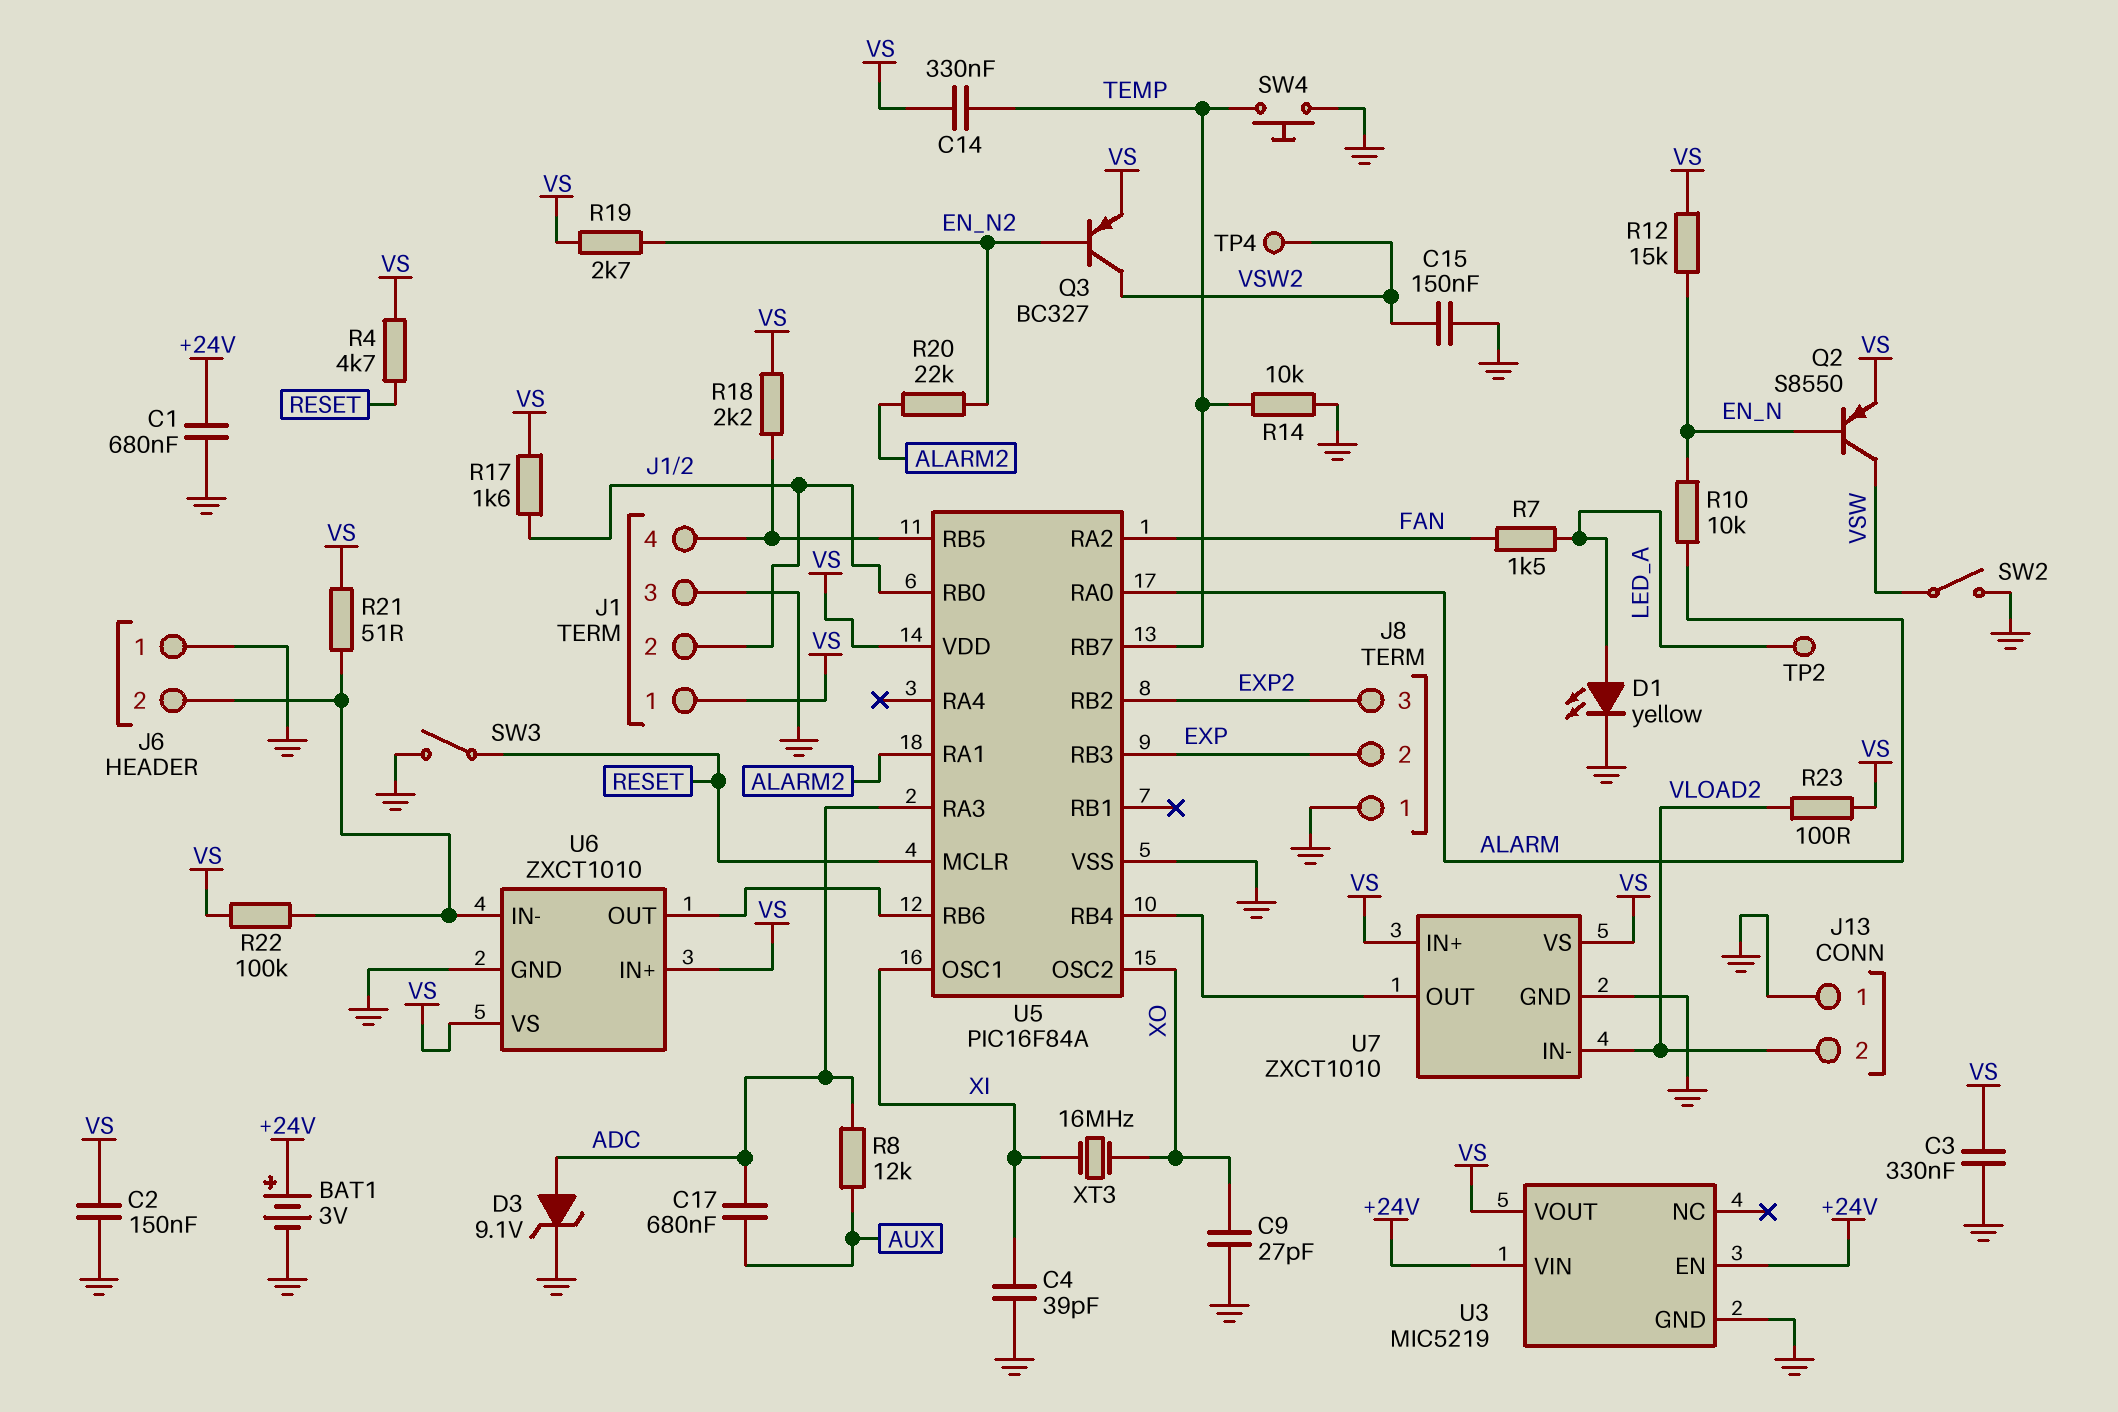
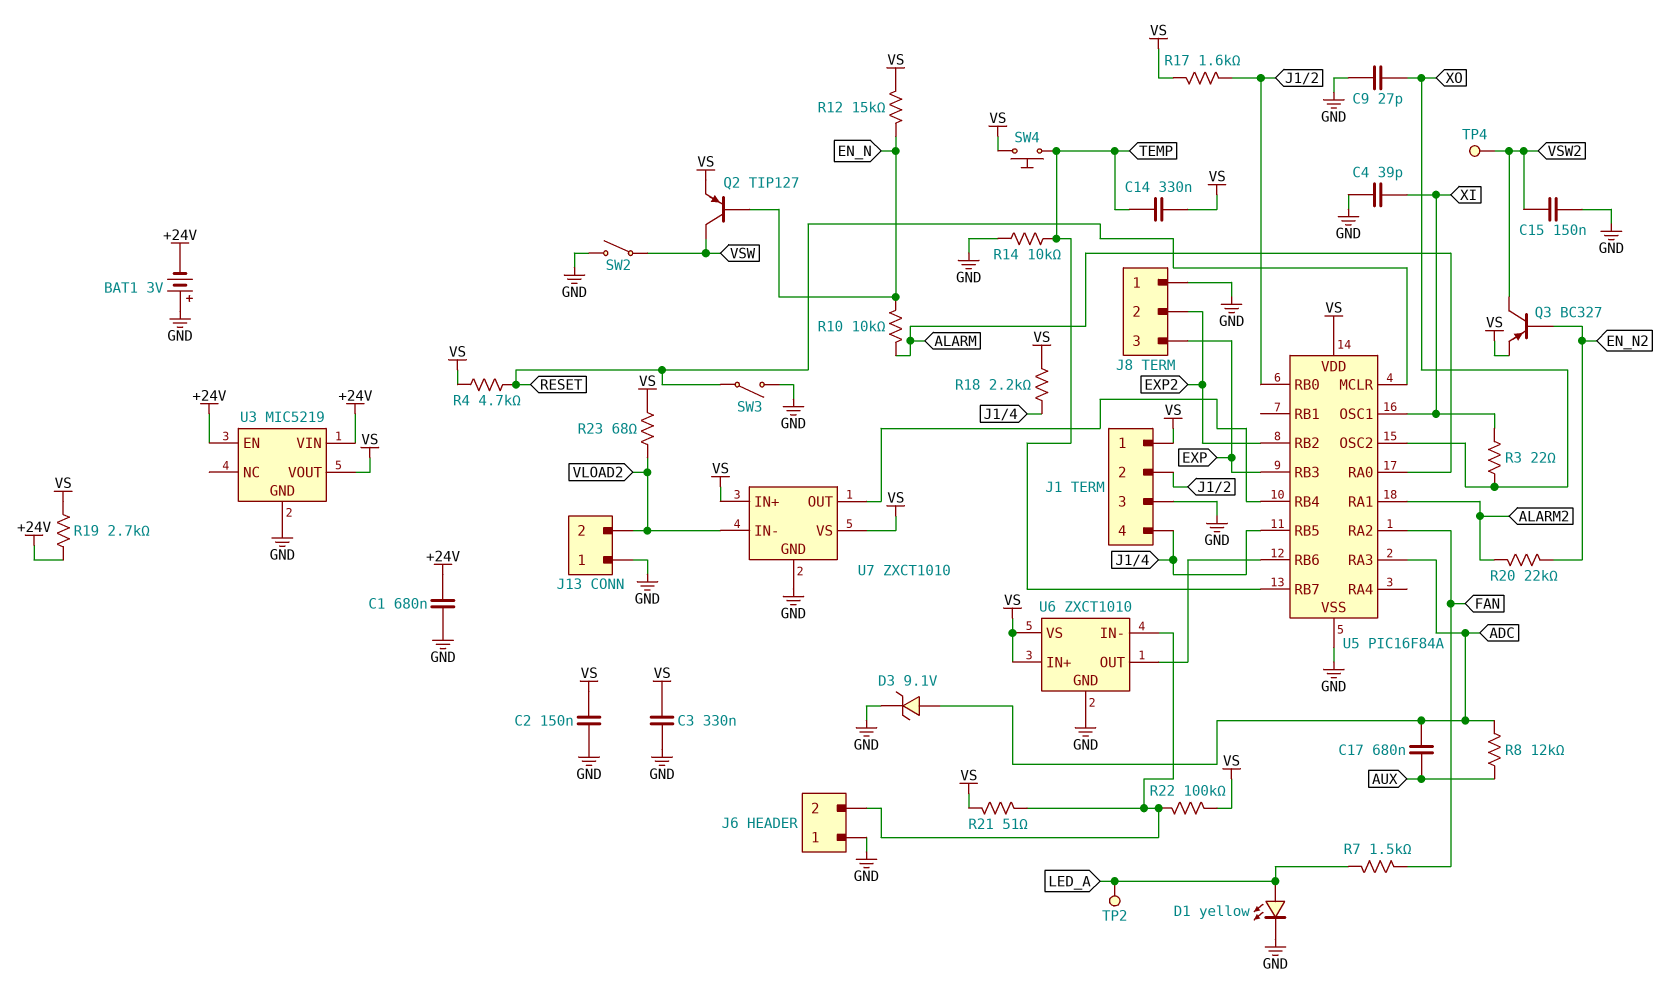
BAT1: 3V (plus +24V, minus GND) -> 3V (plus GND, minus +24V)
J8 pin 2: EXP -> EXP2
J8 pin 3: EXP2 -> EXP
Q2: PNP S8550 (B EN_N, C VSW, E VS) -> PNP TIP127 (B EN_N, C VSW, E VS)
R3: none -> 22 (XI, XO)
R19: 2.7k (EN_N2, VS) -> 2.7k (+24V, VS)
R23: 100 (VLOAD2, VS) -> 68 (VLOAD2, VS)
SW4: button (GND, TEMP) -> button (TEMP, VS)
XT3: 16MHz (XI, XO) -> none

